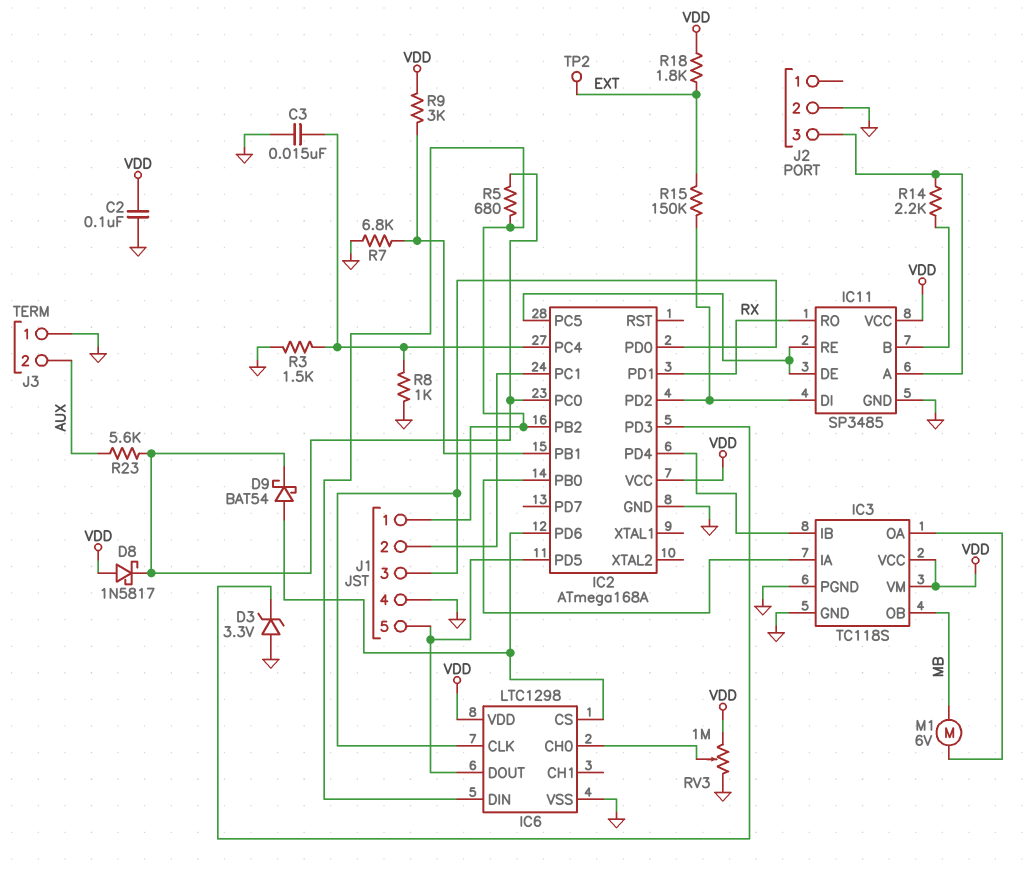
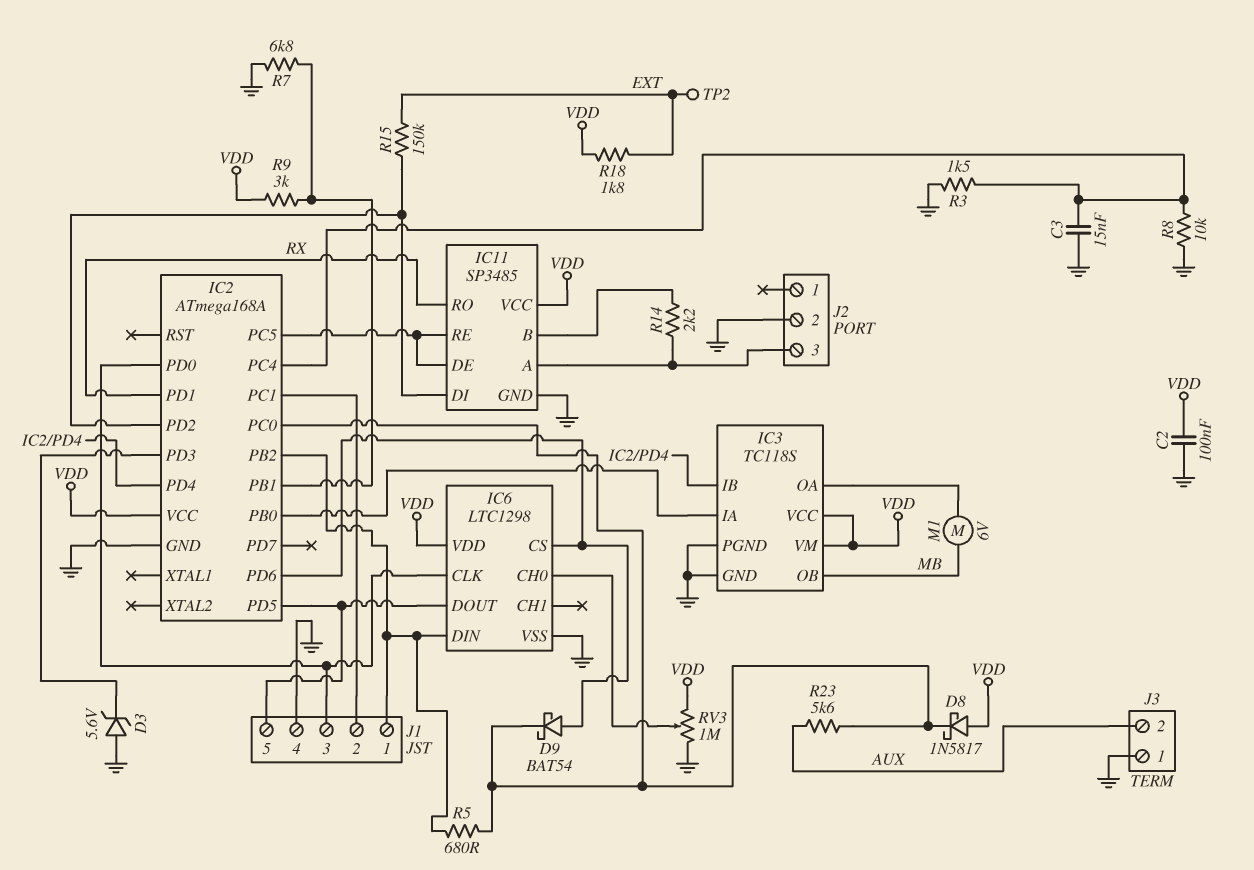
D3: zener 3.3V (A GND, K IC2/PD3) -> zener 5.6V (A GND, K IC2/PD3)
R8: 1k (GND, IC2/PC4) -> 10k (GND, IC2/PC4)

